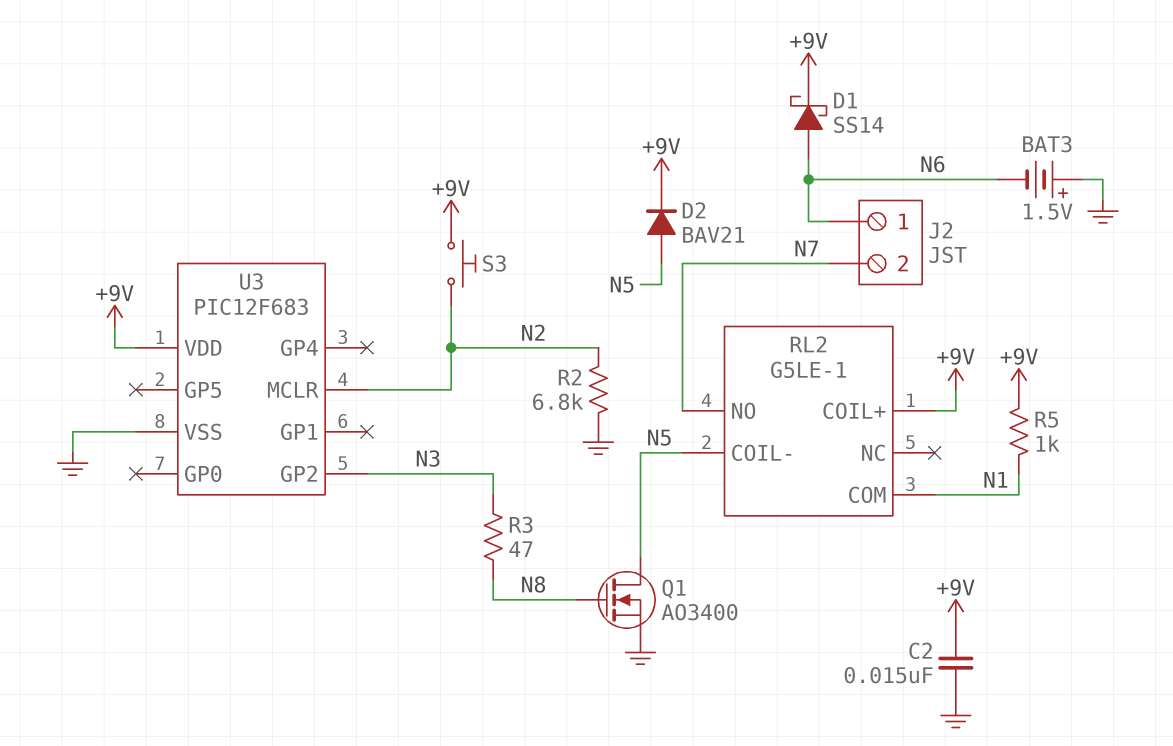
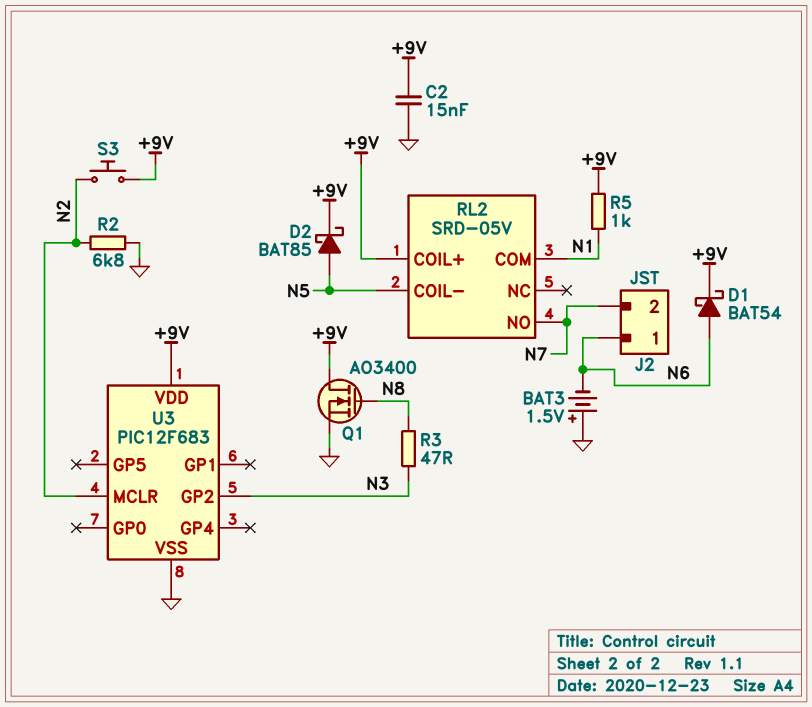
D1: schottky SS14 (A N6, K +9V) -> schottky BAT54 (A N6, K +9V)
D2: diode BAV21 (A N5, K +9V) -> schottky BAT85 (A N5, K +9V)
Q1: NMOS AO3400 (G N8, D N5, S GND) -> NMOS AO3400 (G N8, D +9V, S GND)
RL2: G5LE-1 -> SRD-05V

